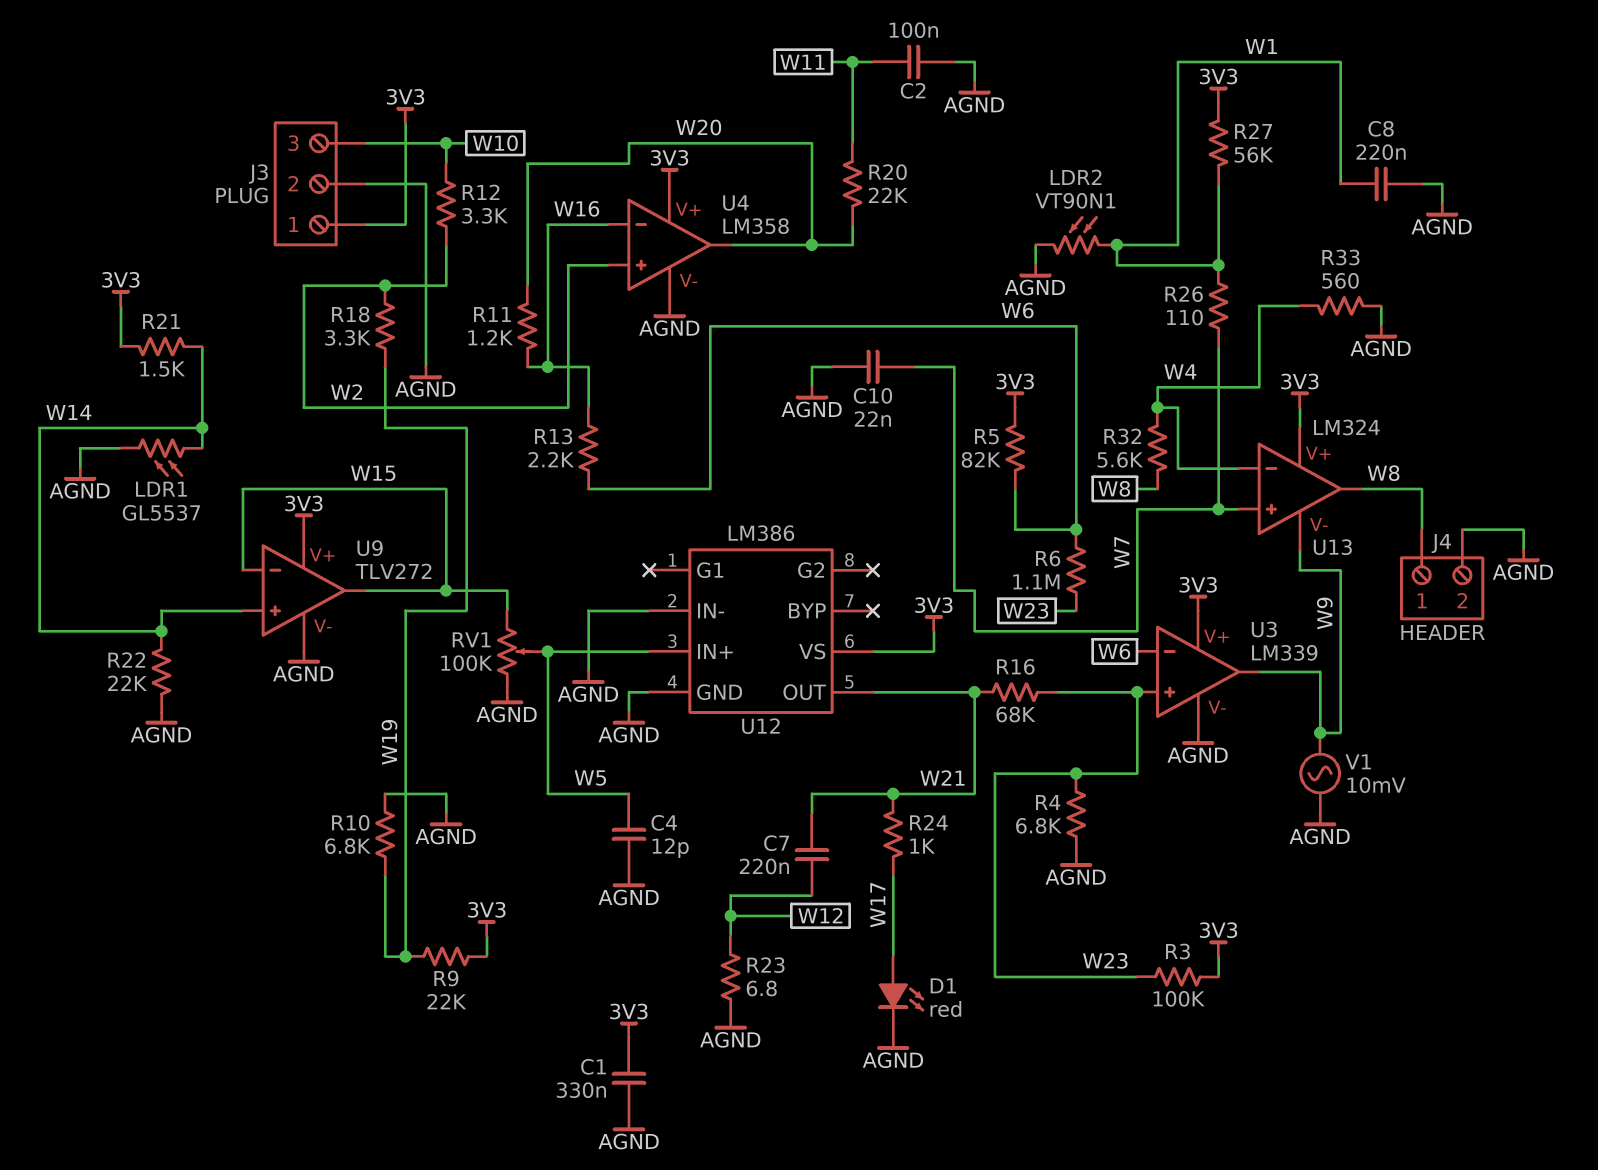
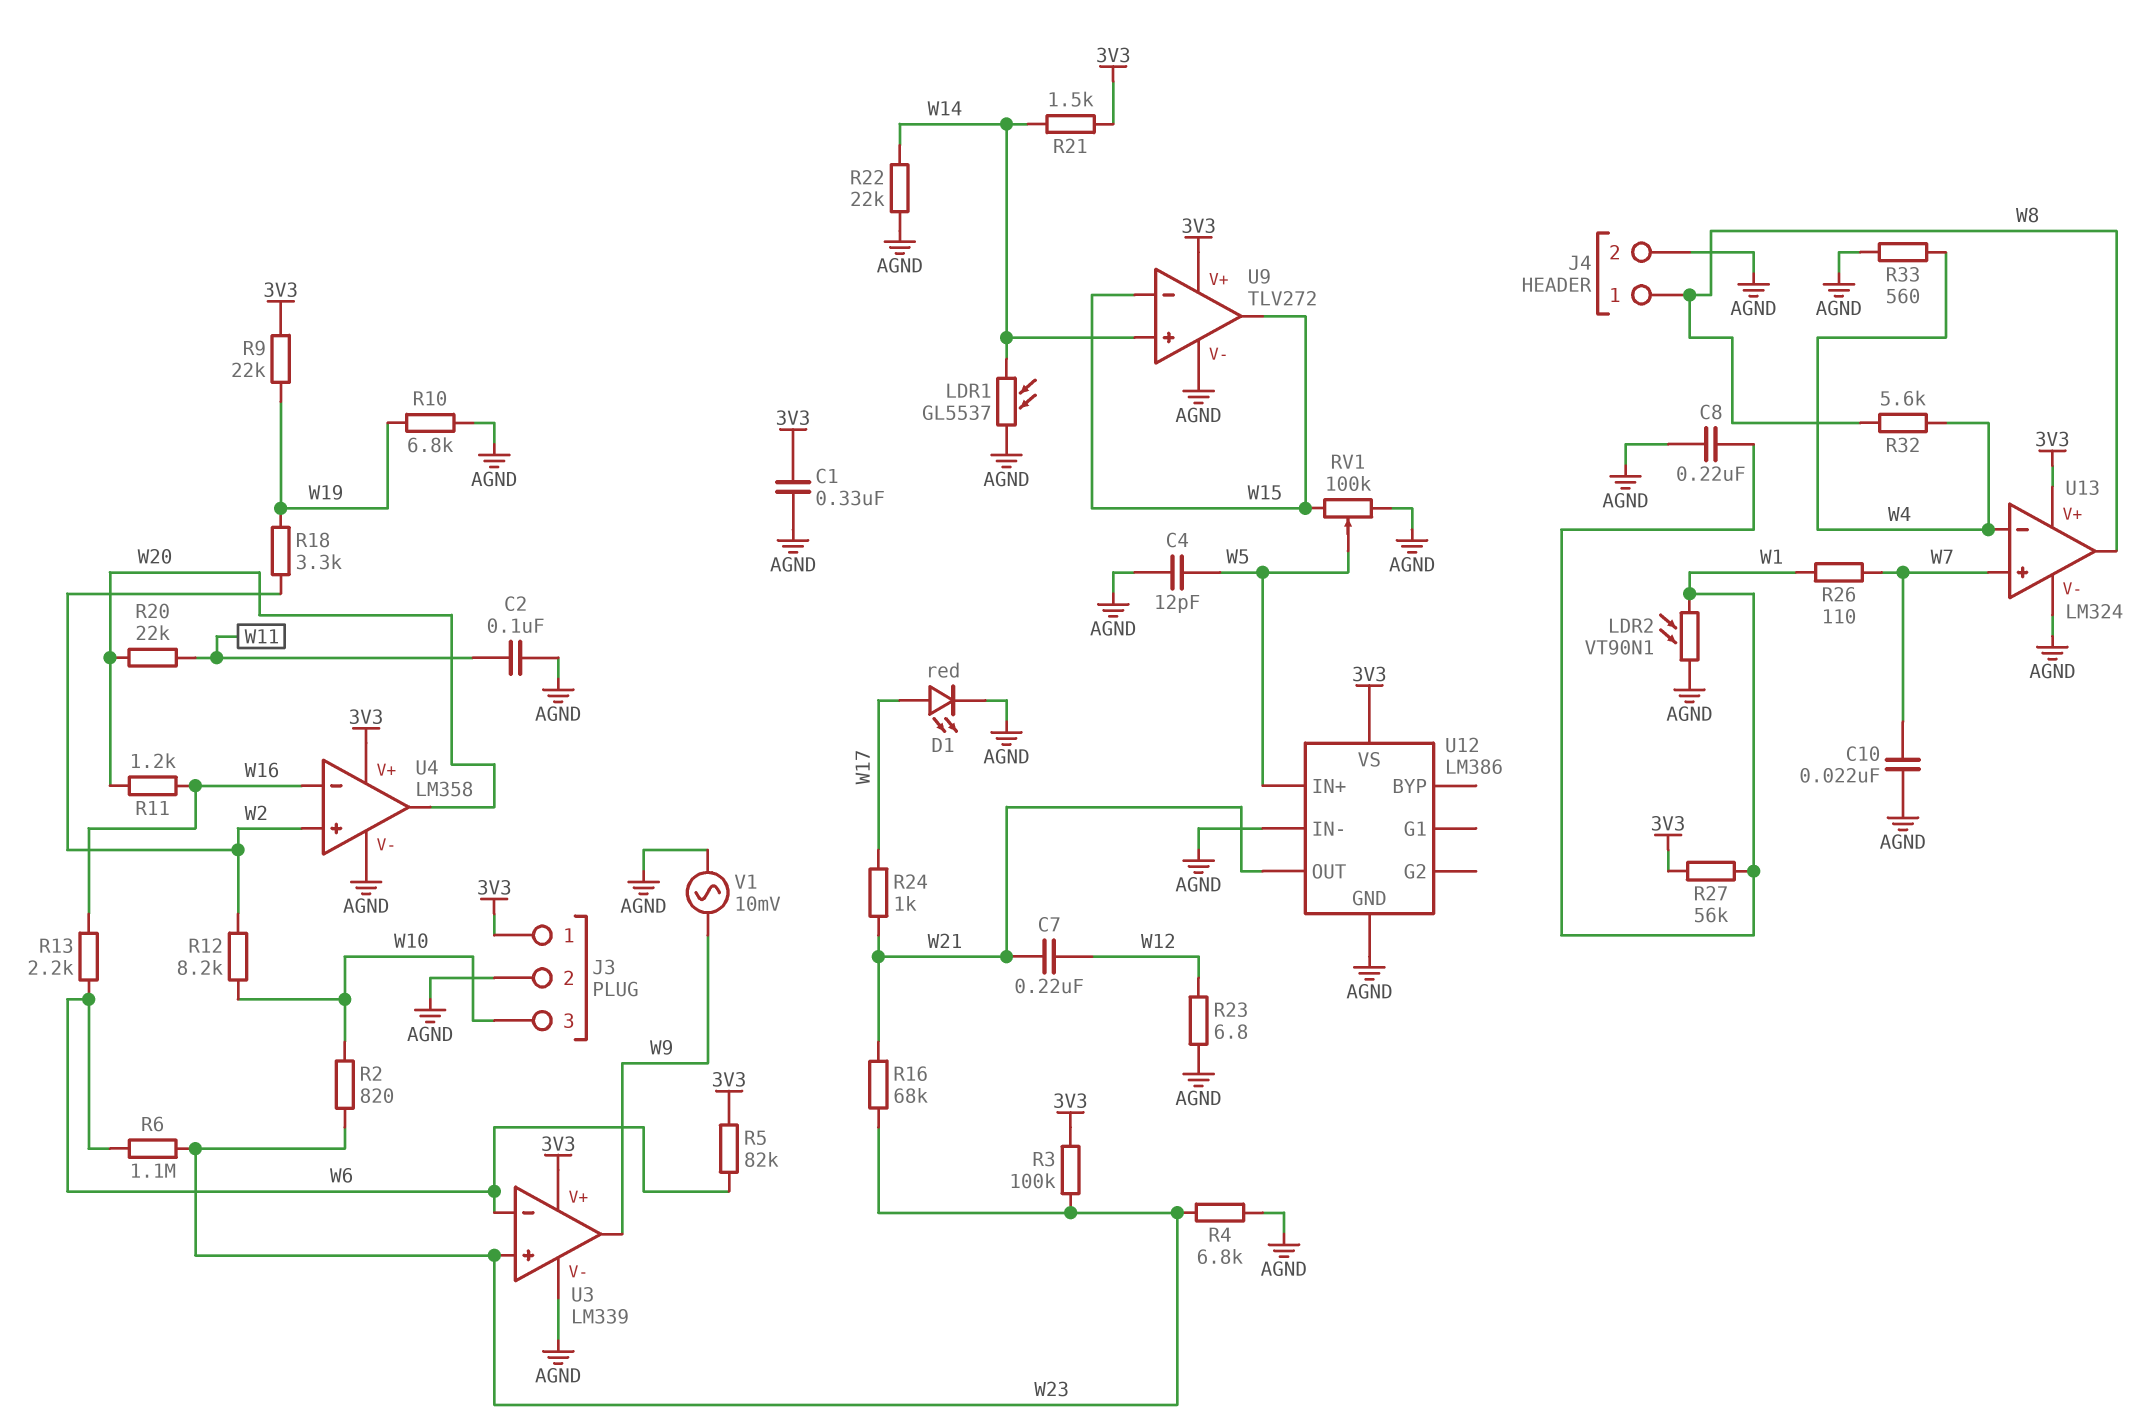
R2: none -> 820 (W10, W23)
R12: 3.3k (W2, W10) -> 8.2k (W2, W10)
U13 pin V-: W9 -> AGND

